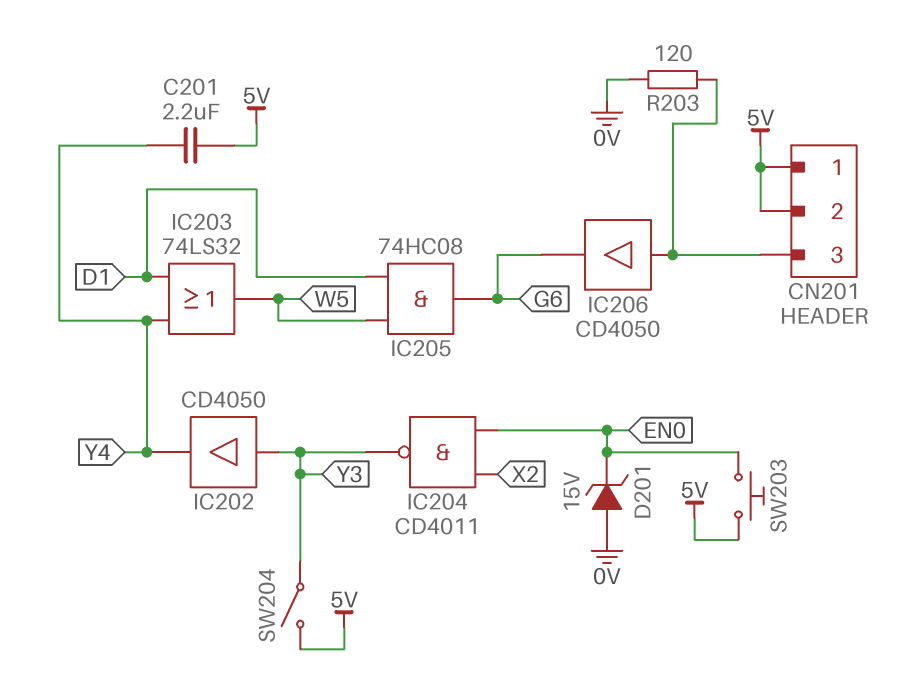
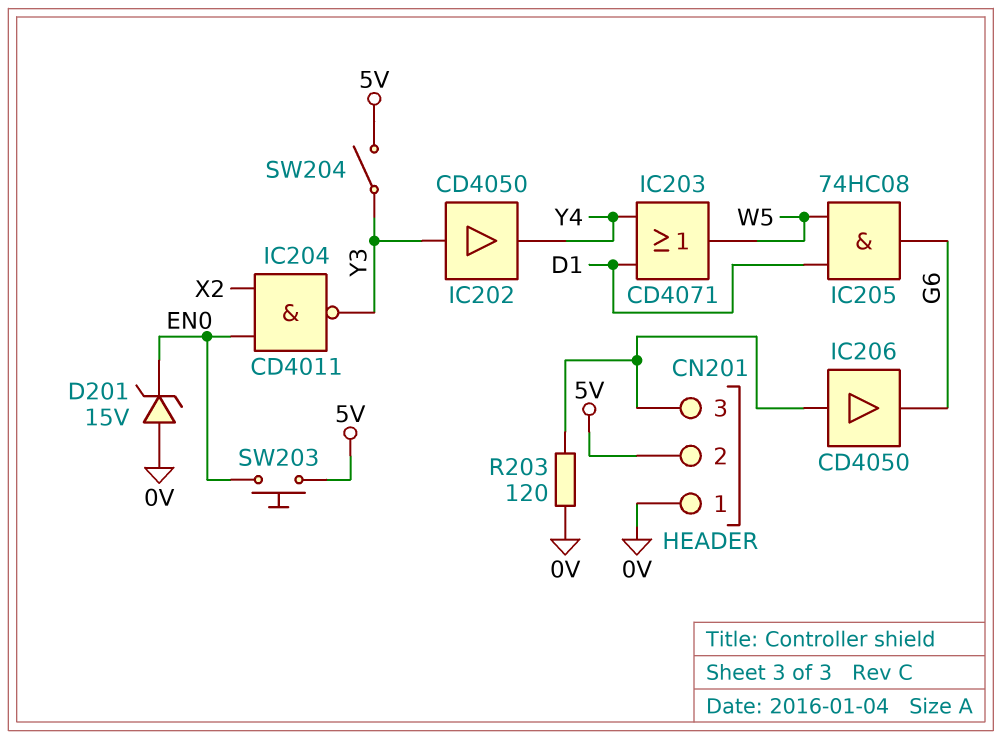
C201: 2.2uF (5V, Y4) -> none
CN201 pin 1: 5V -> 0V
IC203: OR 74LS32 (in D1, in Y4, out W5) -> OR CD4071 (in D1, in Y4, out W5)

